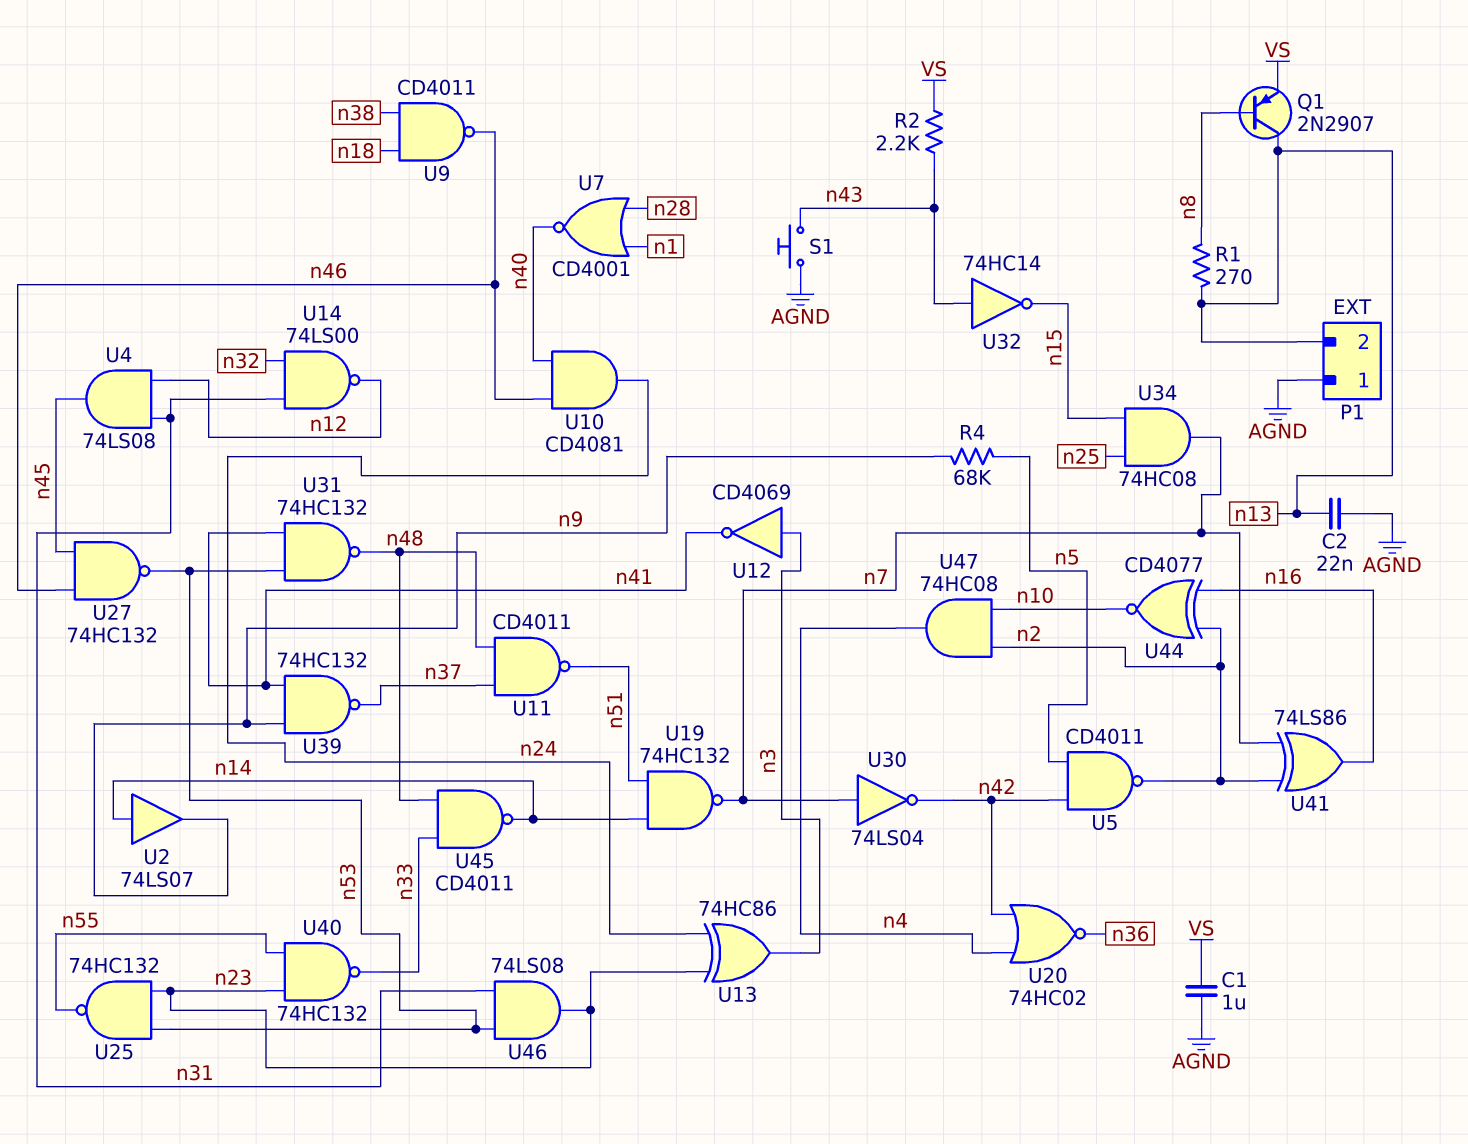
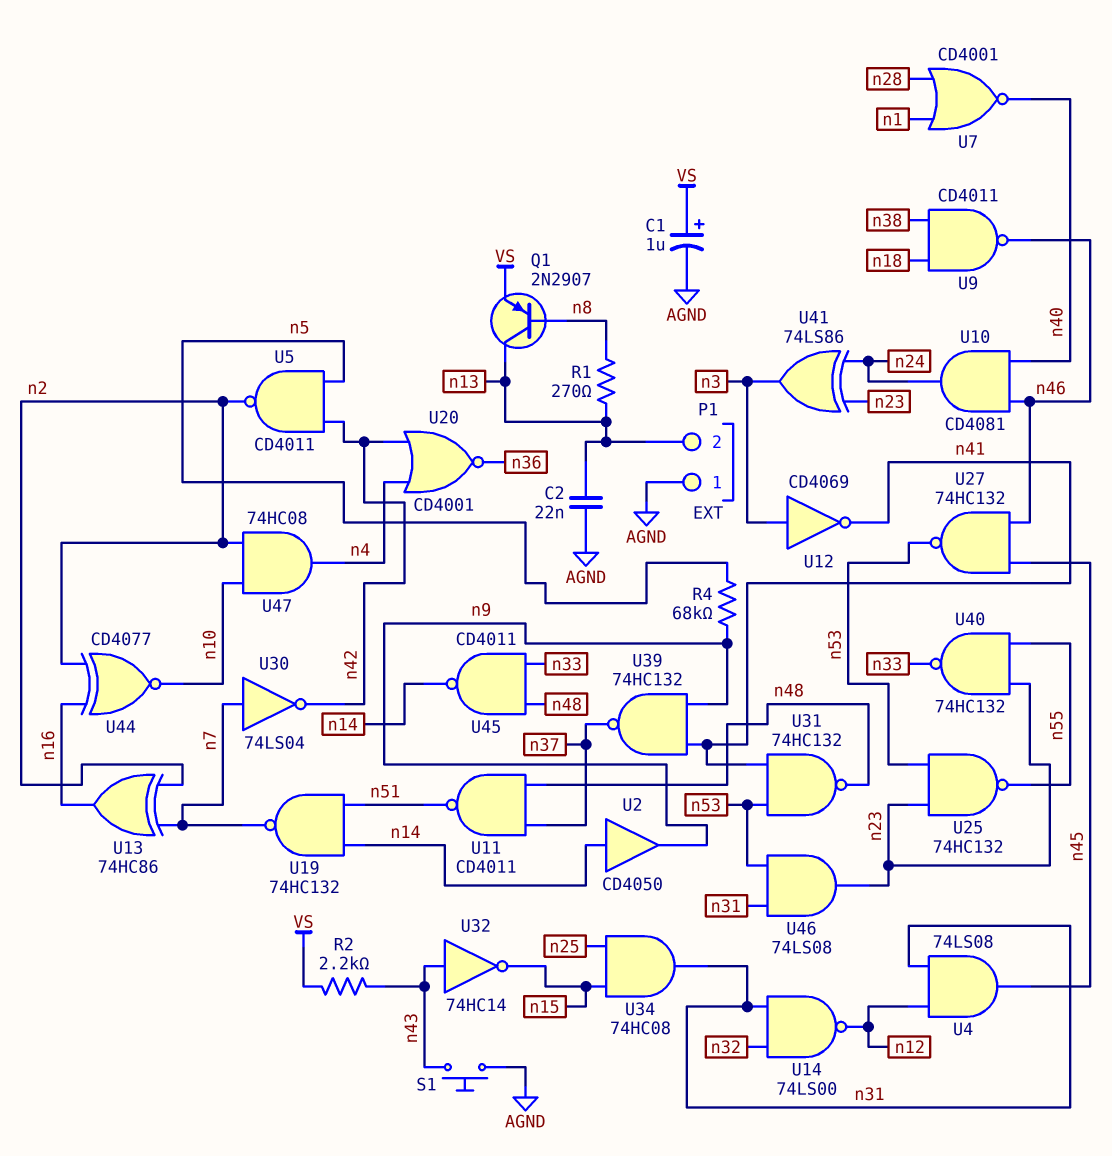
C1: 1uF (AGND, VS) -> 1uF (plus VS, minus AGND)
U2: buffer 74LS07 (in n14, out n9) -> buffer CD4050 (in n14, out n9)
U13: XOR 74HC86 (in n23, in n24, out n3) -> XOR 74HC86 (in n2, in n7, out n16)
U20: NOR 74HC02 (in n4, in n42, out n36) -> NOR CD4001 (in n4, in n42, out n36)
U34: AND 74HC08 (in n15, in n25, out n7) -> AND 74HC08 (in n15, in n25, out n31)
U41: XOR 74LS86 (in n2, in n7, out n16) -> XOR 74LS86 (in n23, in n24, out n3)

